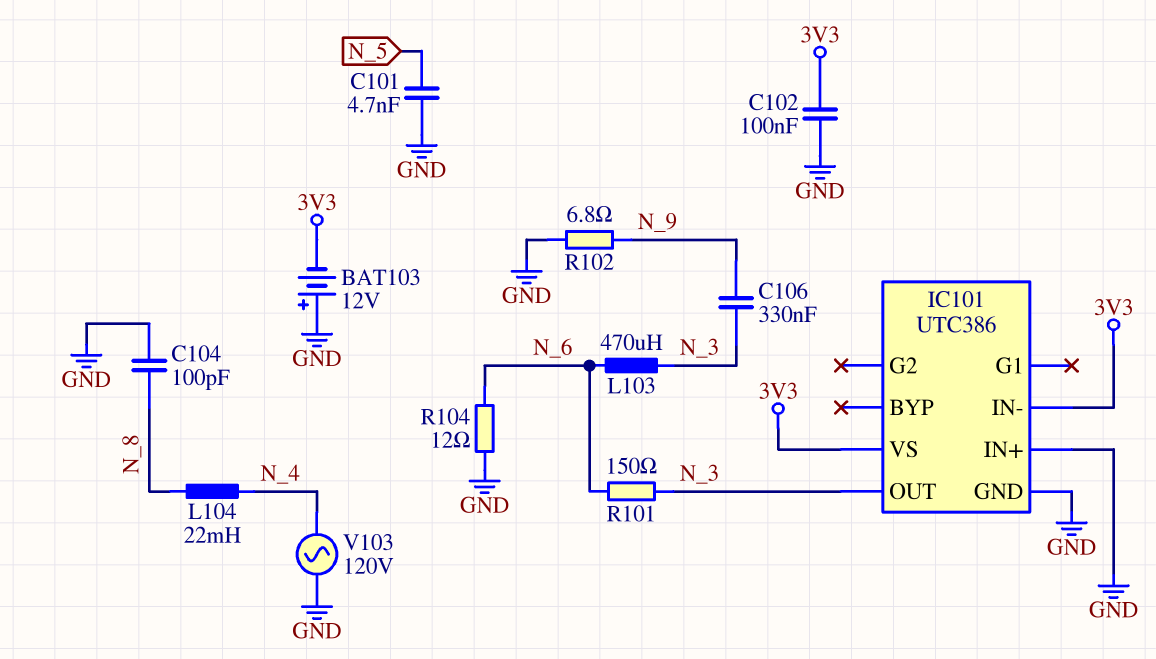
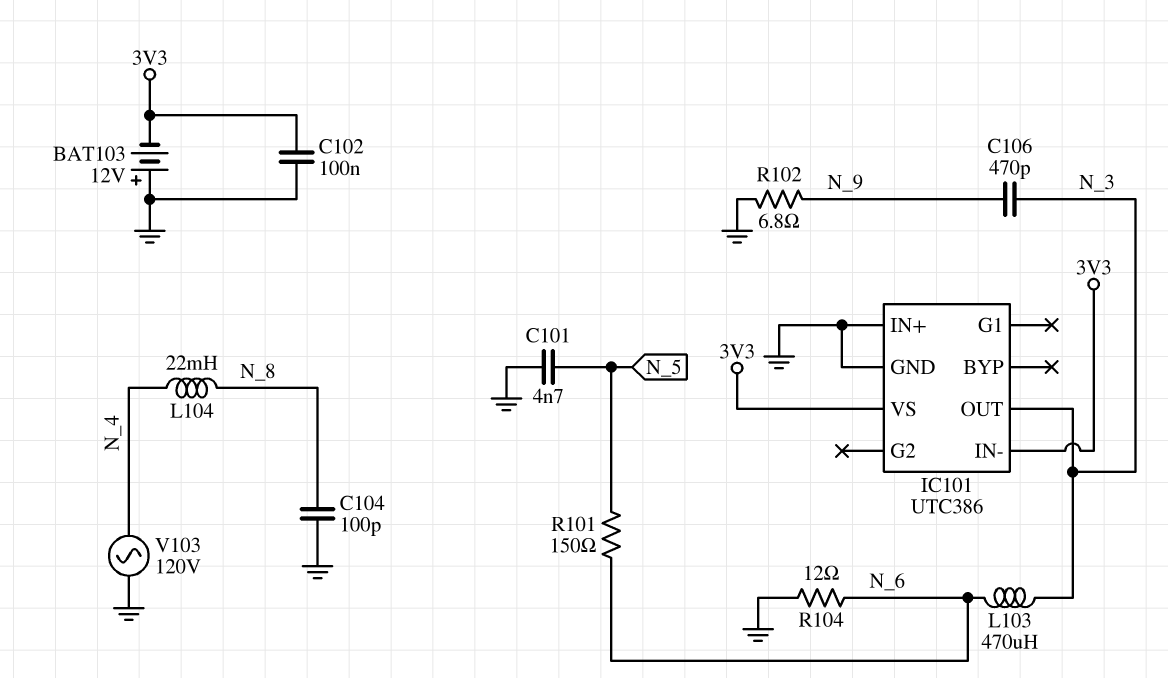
C106: 330nF (N_3, N_9) -> 470pF (N_3, N_9)
R101: 150 (N_3, N_6) -> 150 (N_5, N_6)

